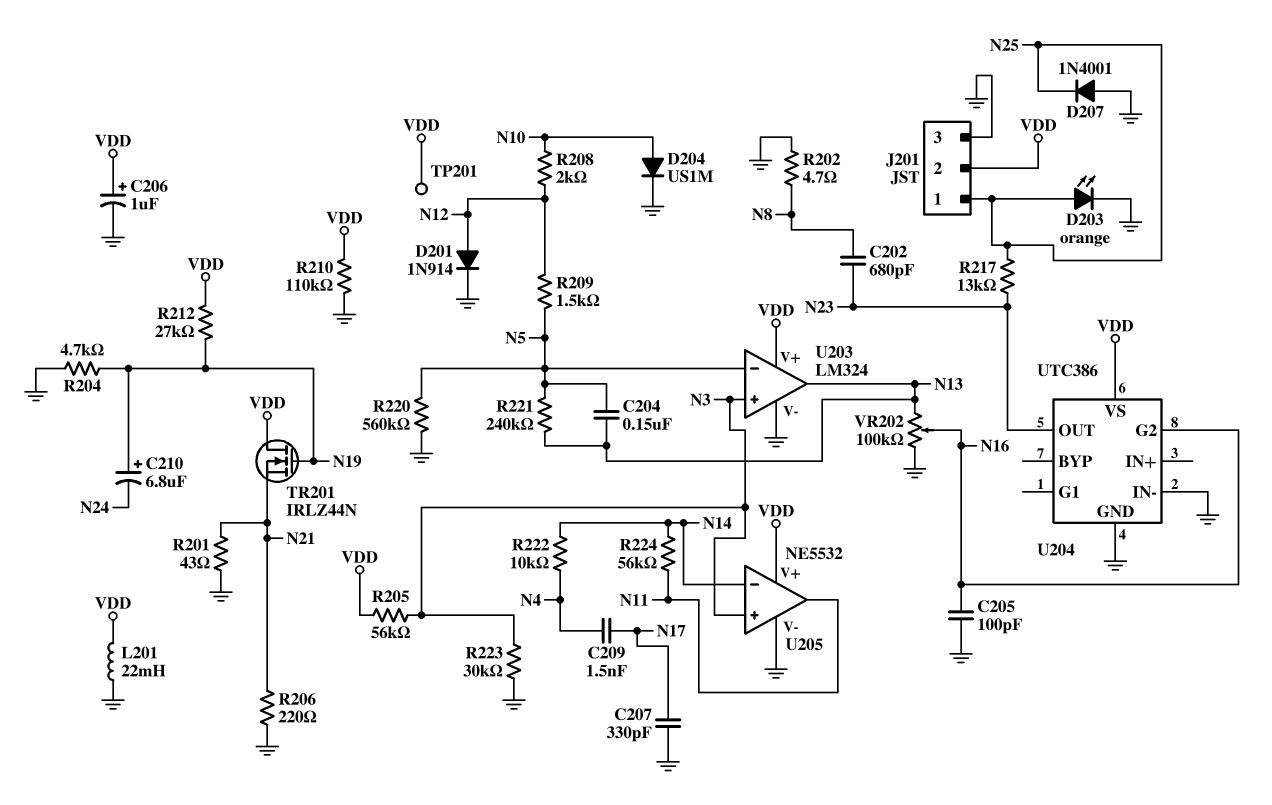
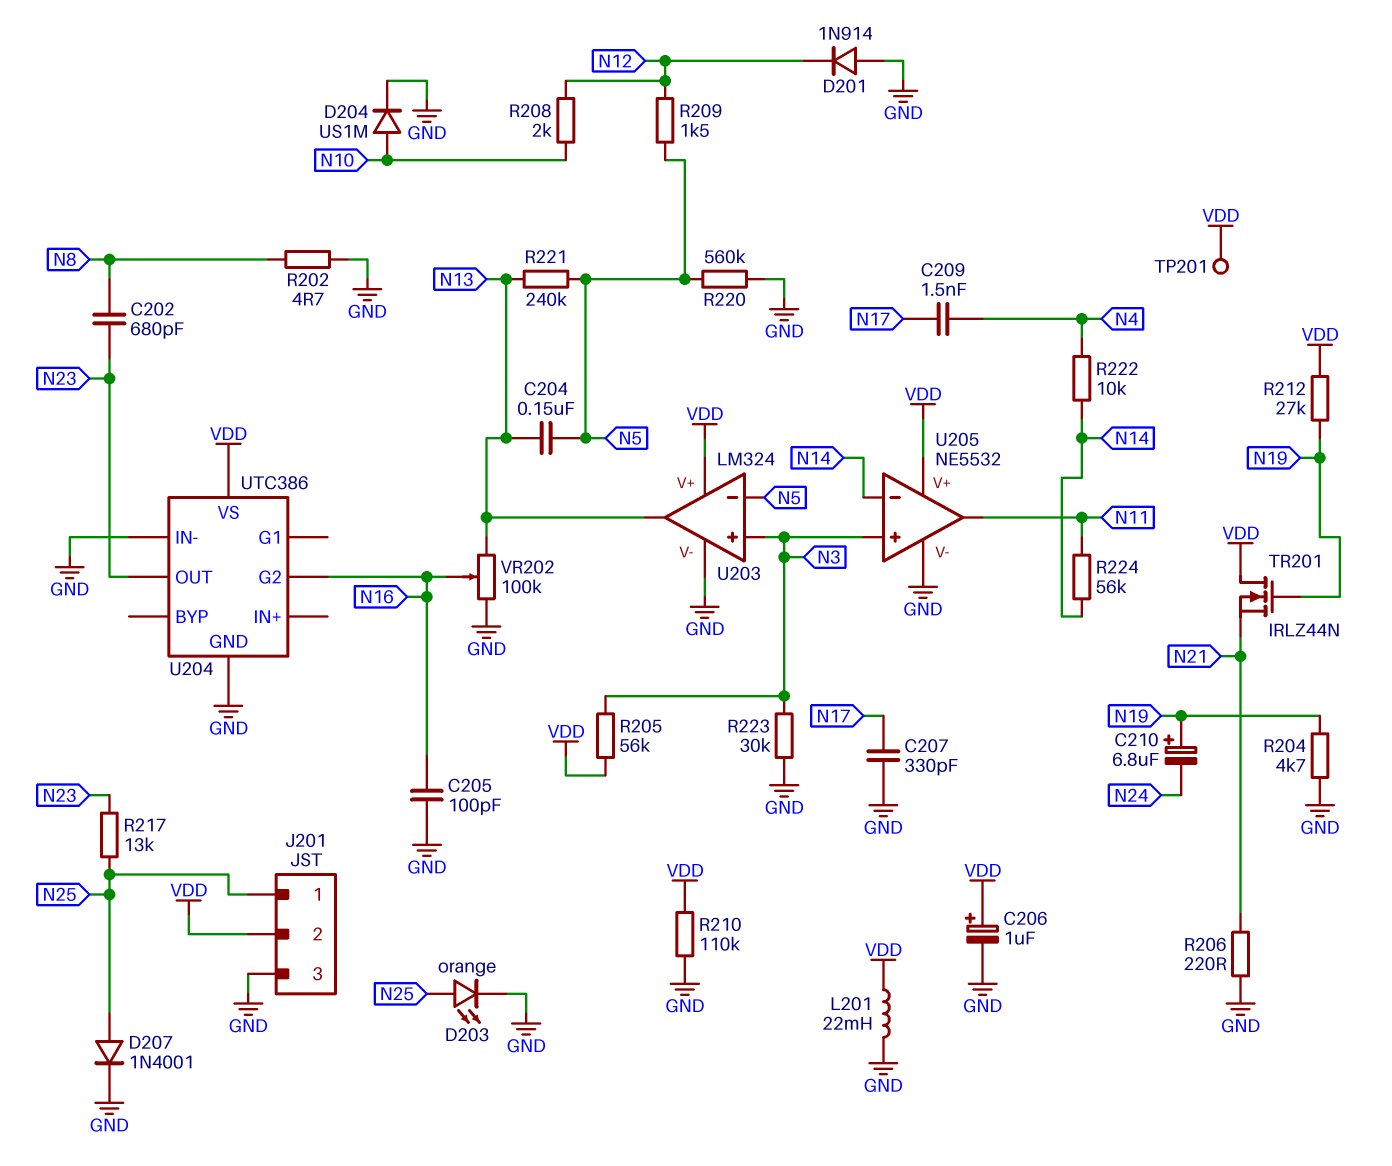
D201: diode 1N914 (A N12, K GND) -> diode 1N914 (A GND, K N12)
D207: diode 1N4001 (A GND, K N25) -> diode 1N4001 (A N25, K GND)
R201: 43 (GND, N21) -> none

